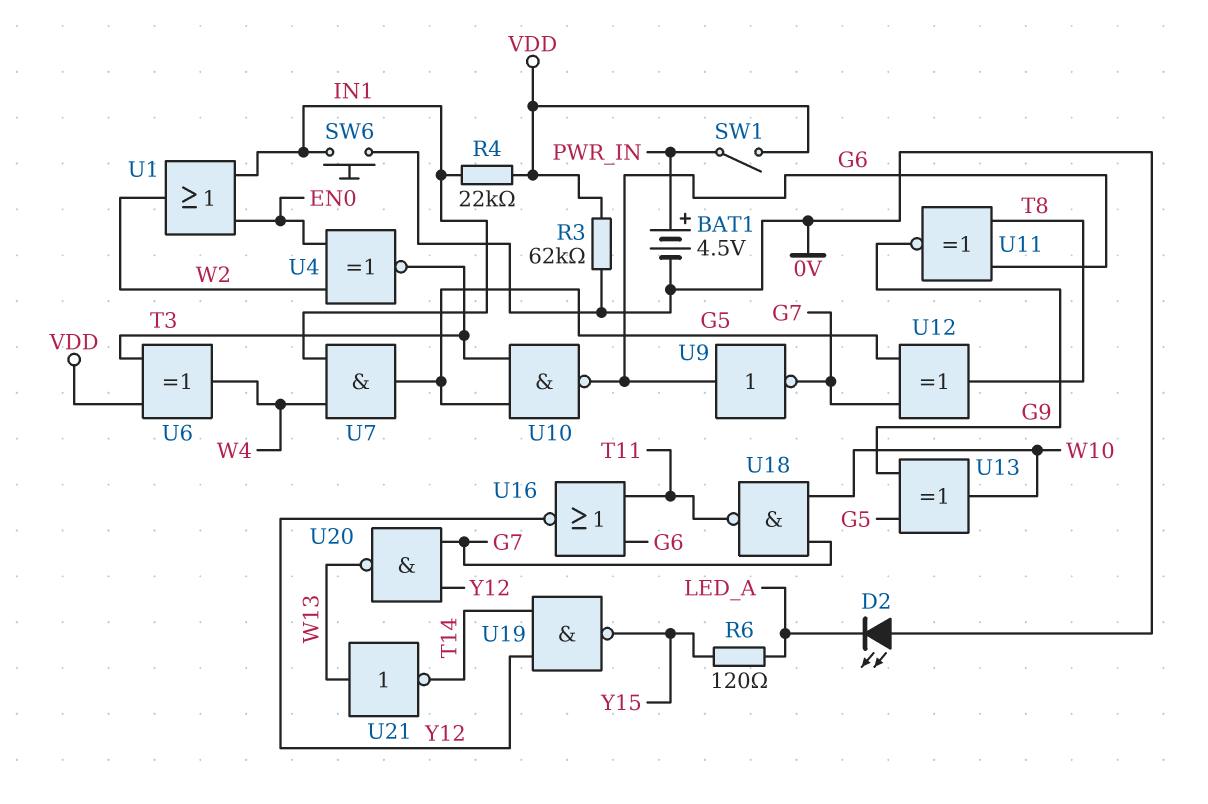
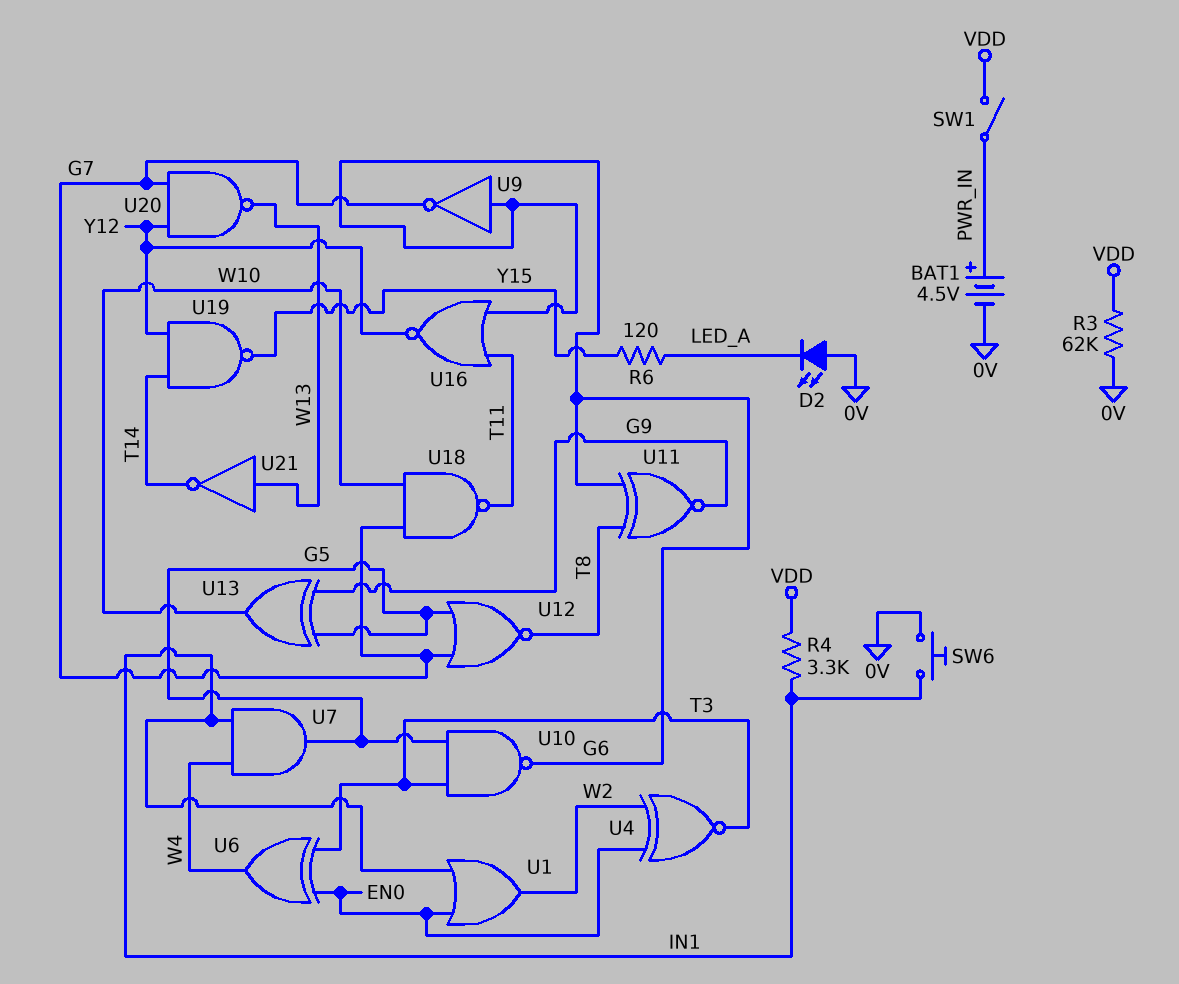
R4: 22k (IN1, VDD) -> 3.3k (IN1, VDD)
U6: XOR (in T3, in VDD, out W4) -> XOR (in EN0, in T3, out W4)
U12: XOR (in G5, in G7, out T8) -> NOR (in G5, in G7, out T8)

